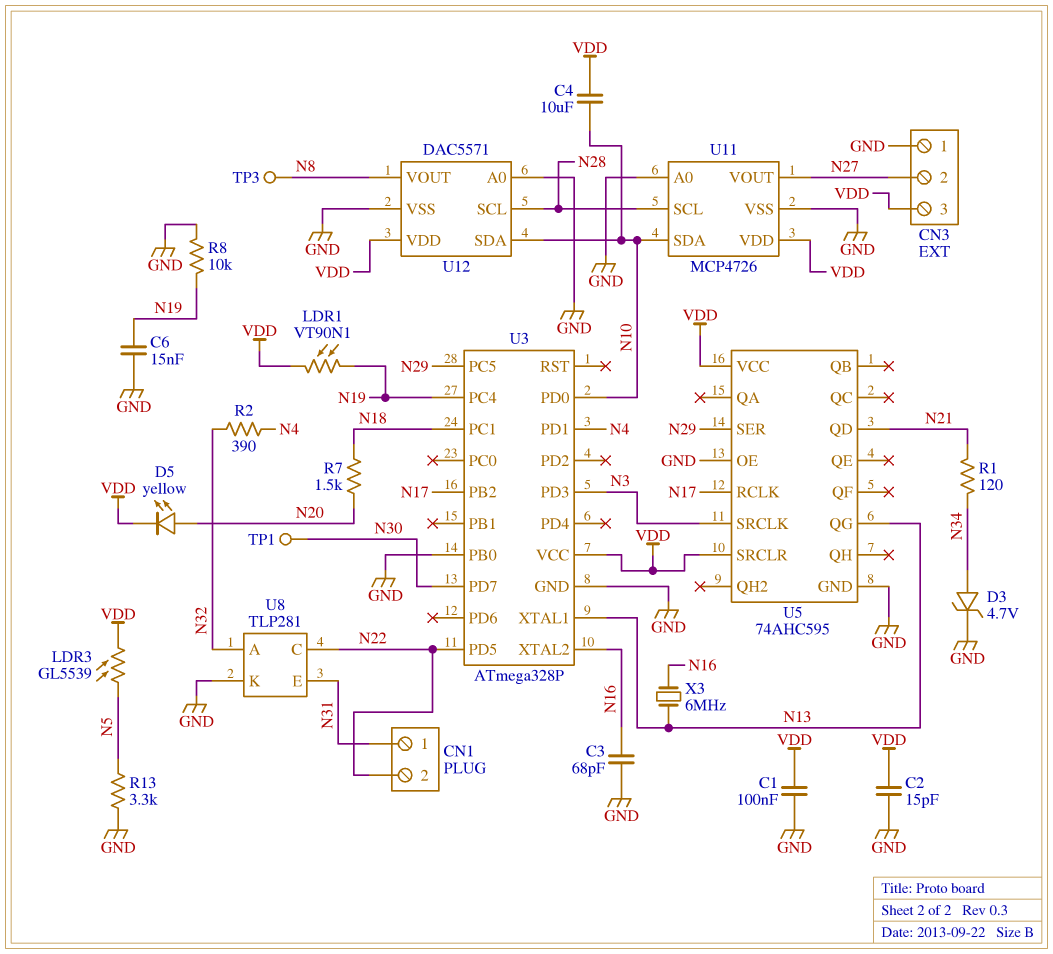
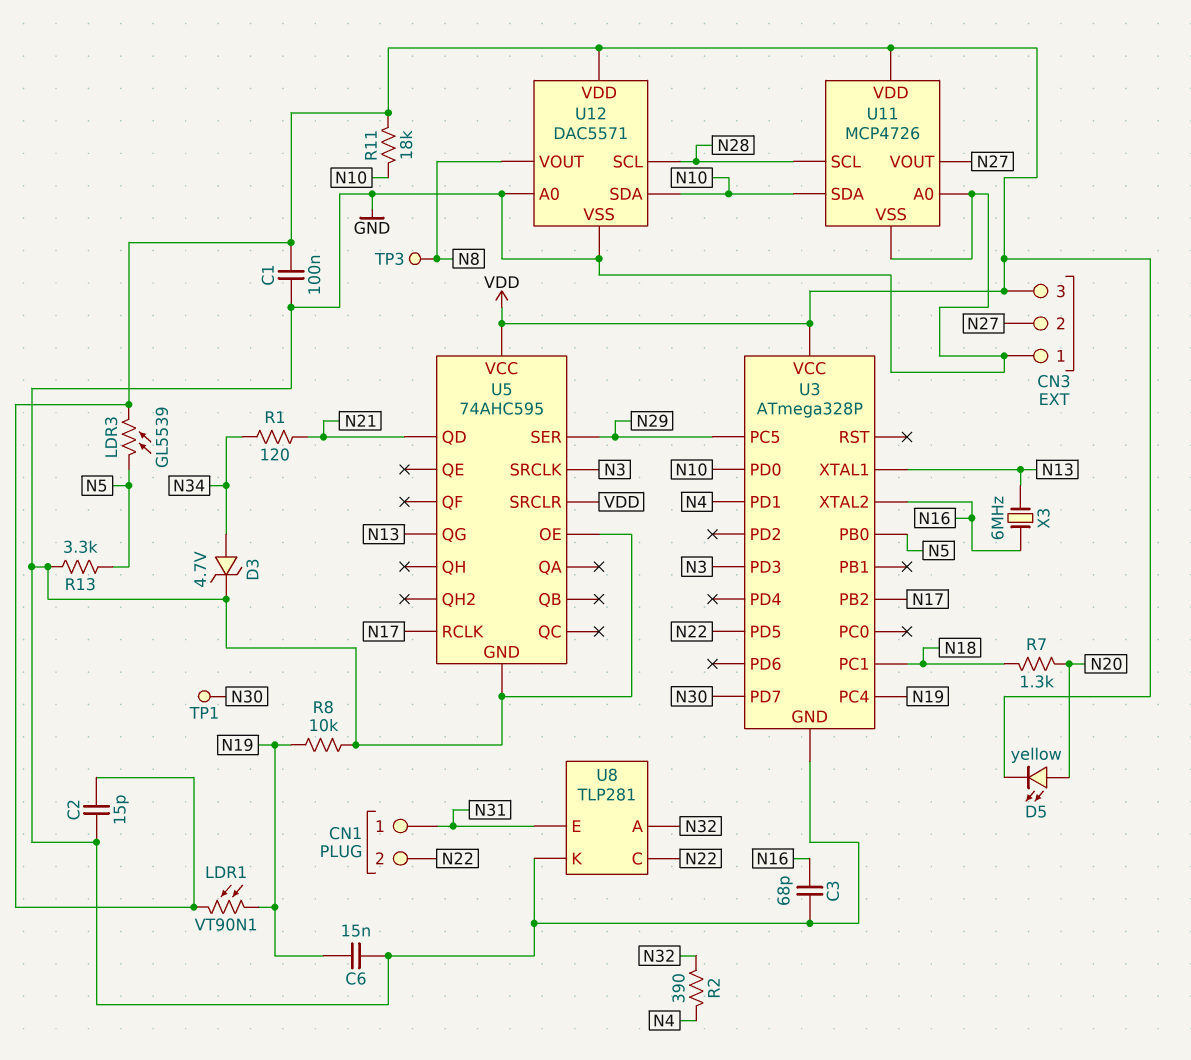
C4: 10uF (N10, VDD) -> none
R7: 1.5k (N18, N20) -> 1.3k (N18, N20)
R11: none -> 18k (N10, VDD)
U3 pin PB0: GND -> N5

